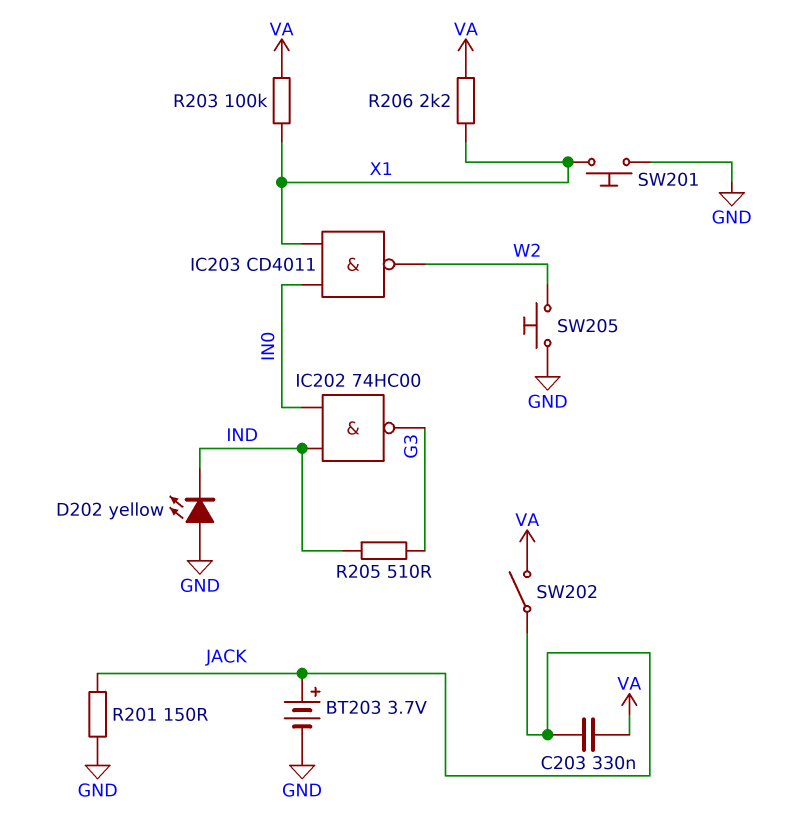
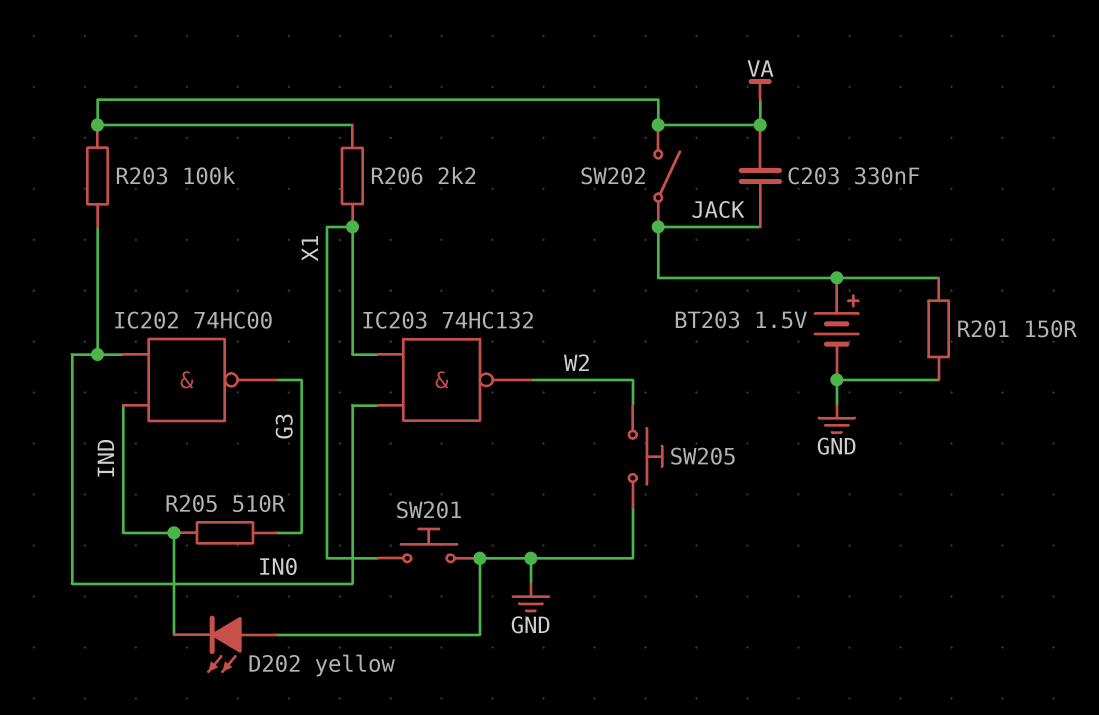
BT203: 3.7V (plus JACK, minus GND) -> 1.5V (plus JACK, minus GND)
IC203: NAND CD4011 (in IN0, in X1, out W2) -> NAND 74HC132 (in IN0, in X1, out W2)
R203: 100k (VA, X1) -> 100k (IN0, VA)

